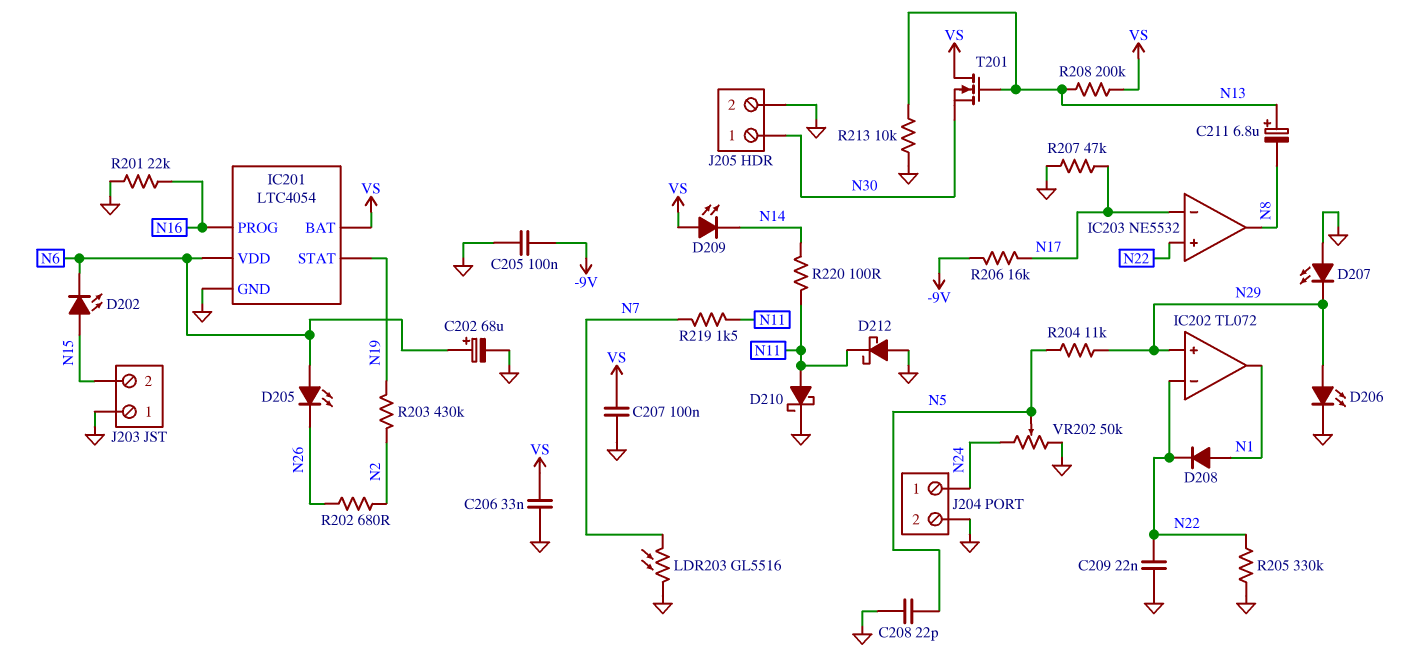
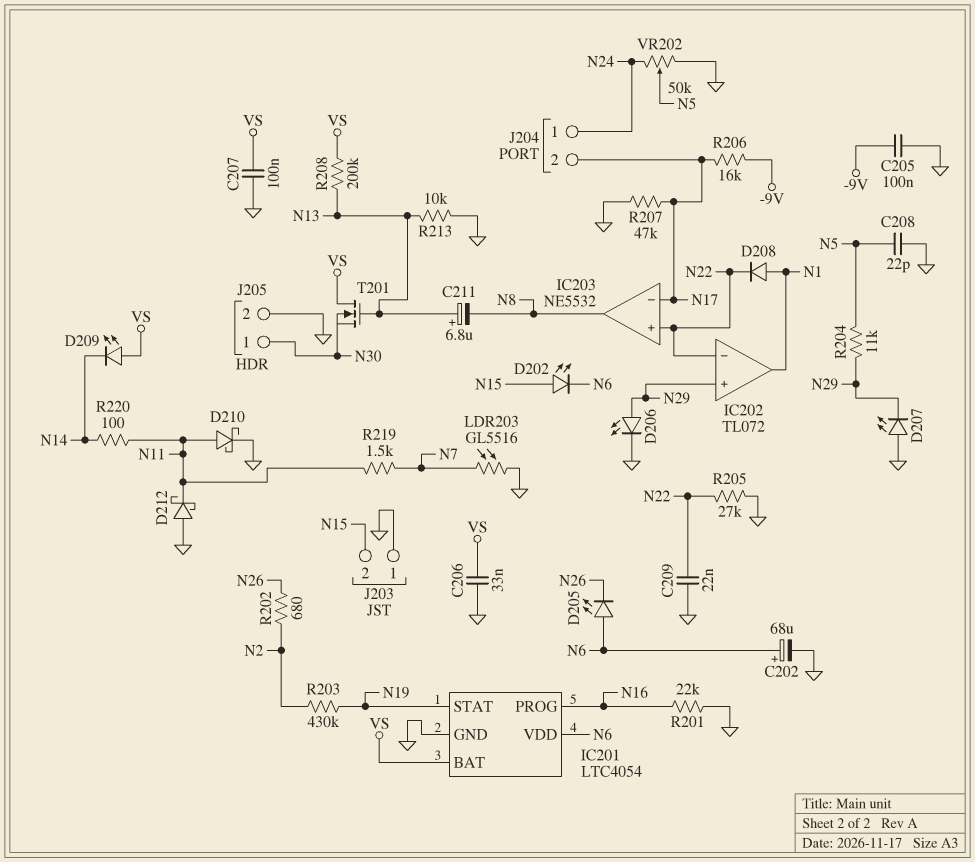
J204 pin 2: GND -> N17
R205: 330k (GND, N22) -> 27k (GND, N22)

